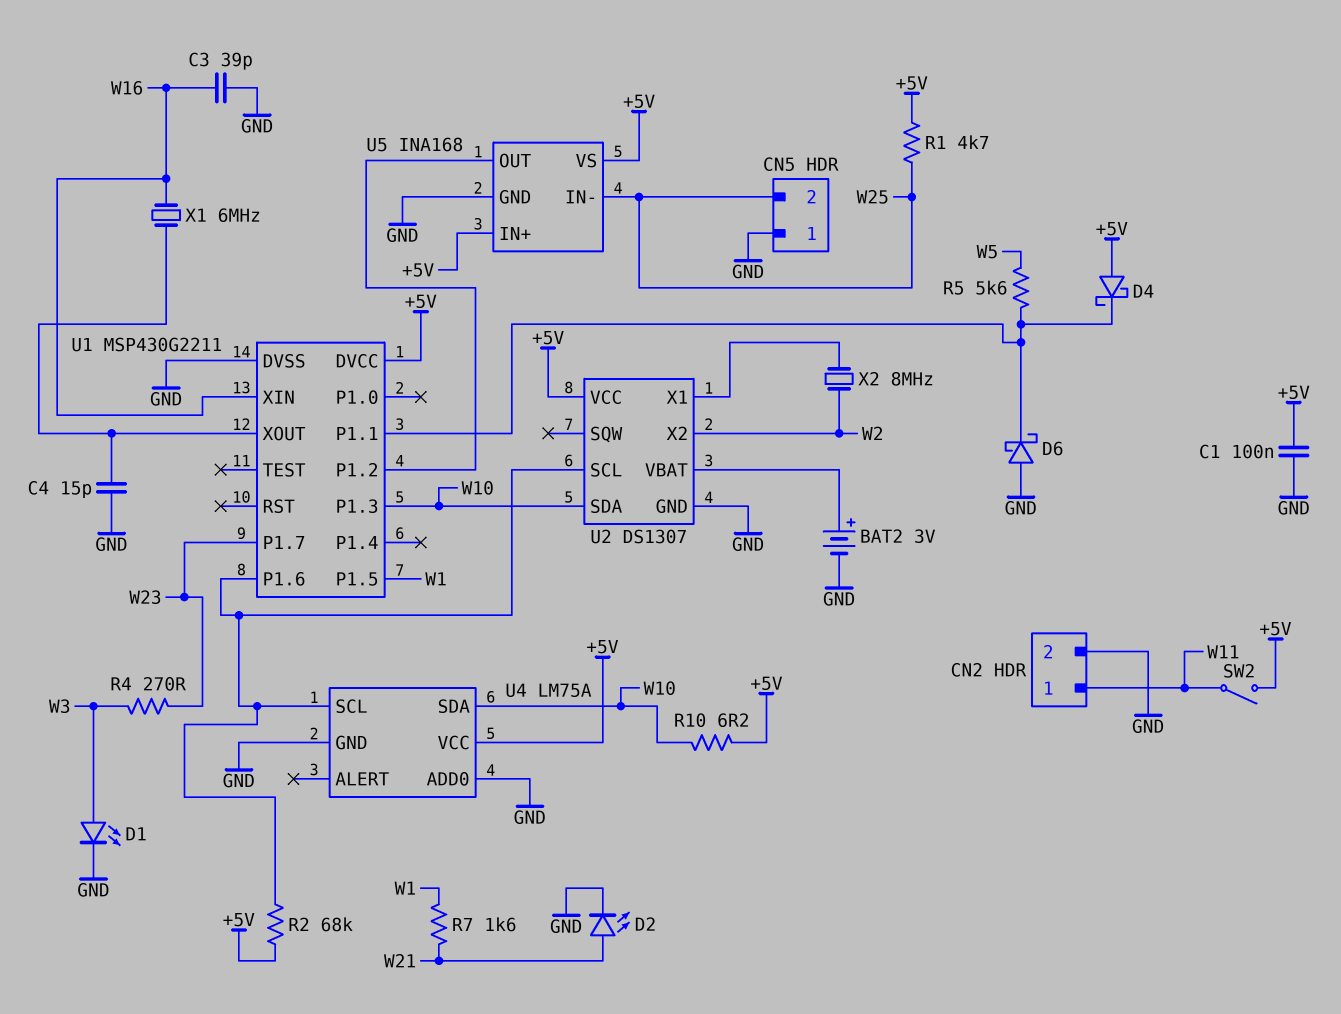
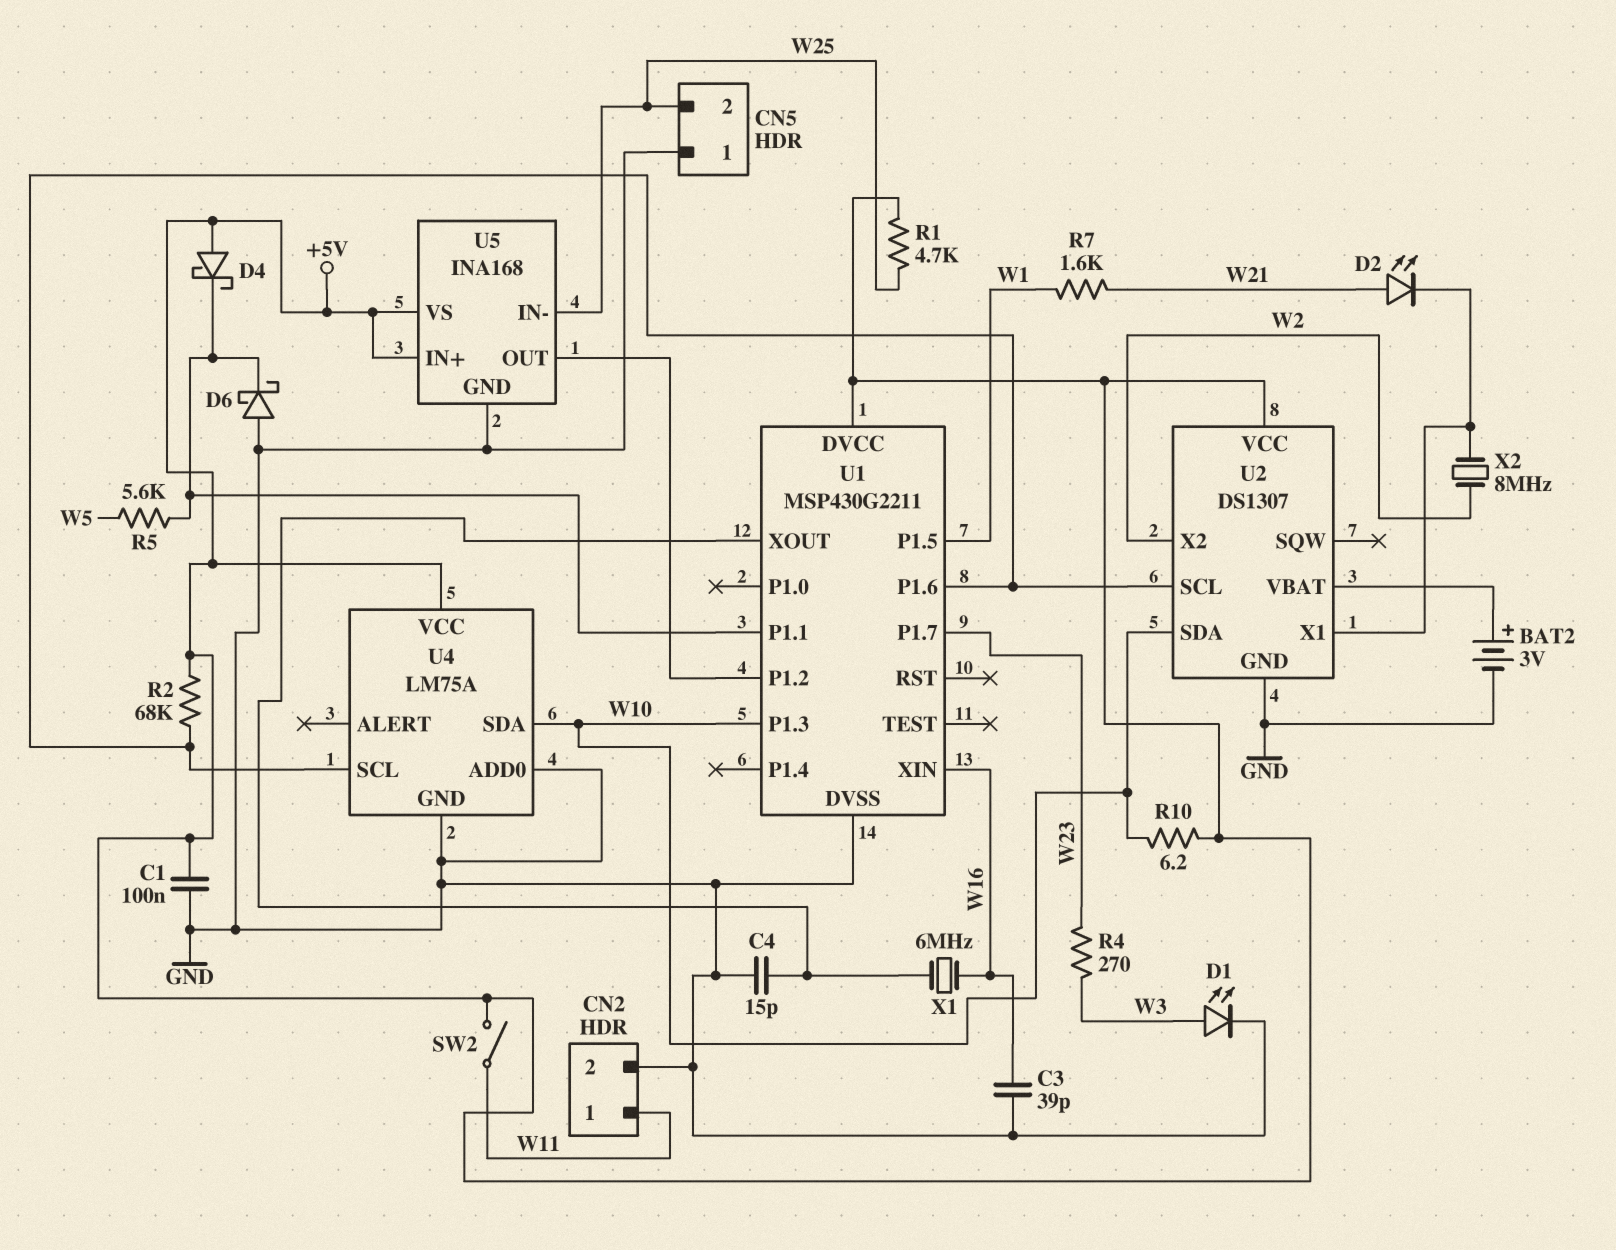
D2: LED (A W21, K GND) -> LED (A W21, K U2/X1)

